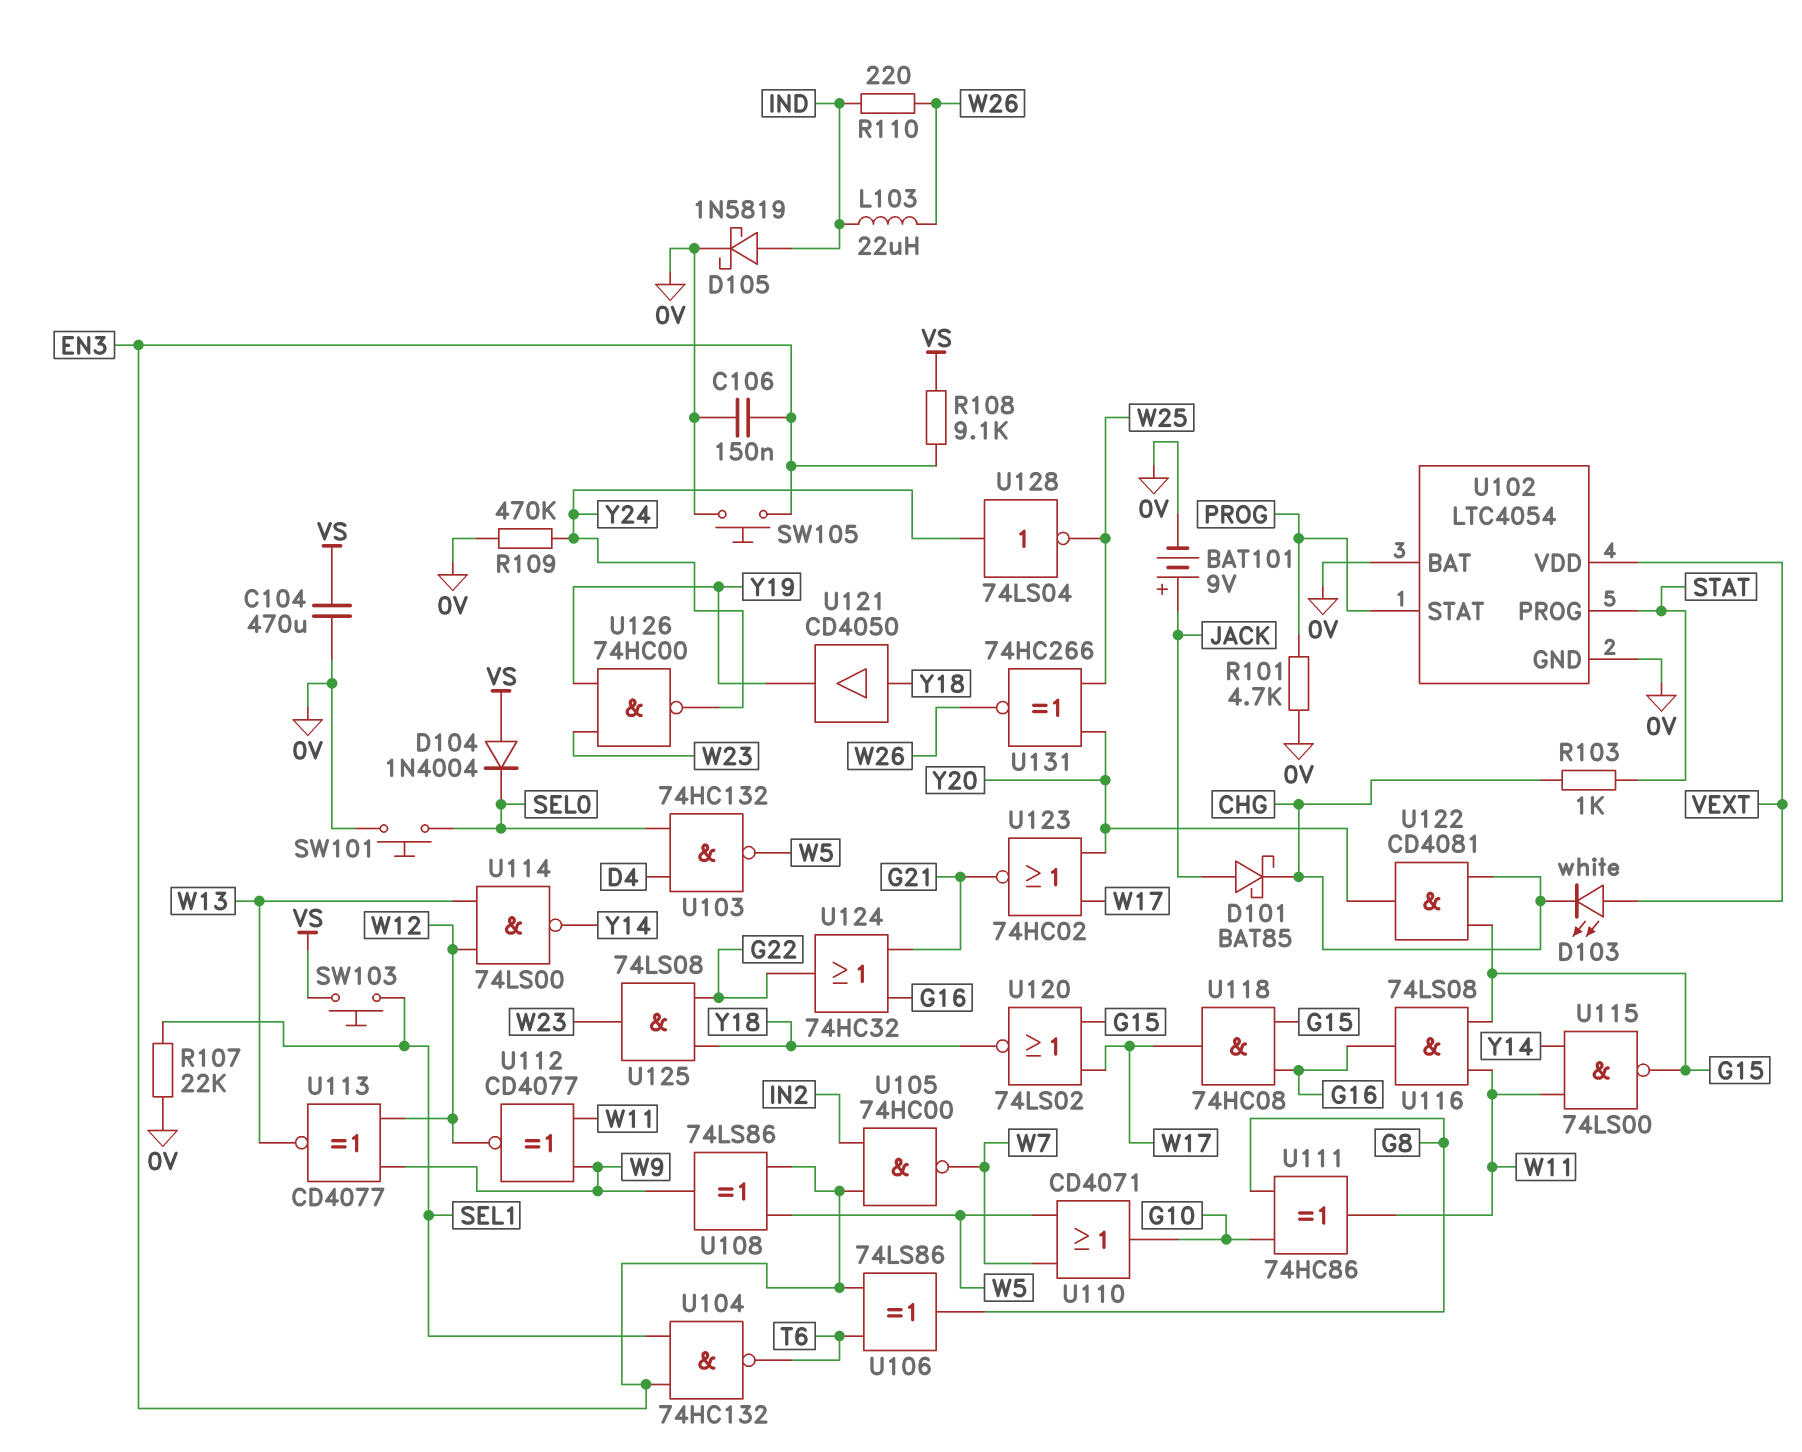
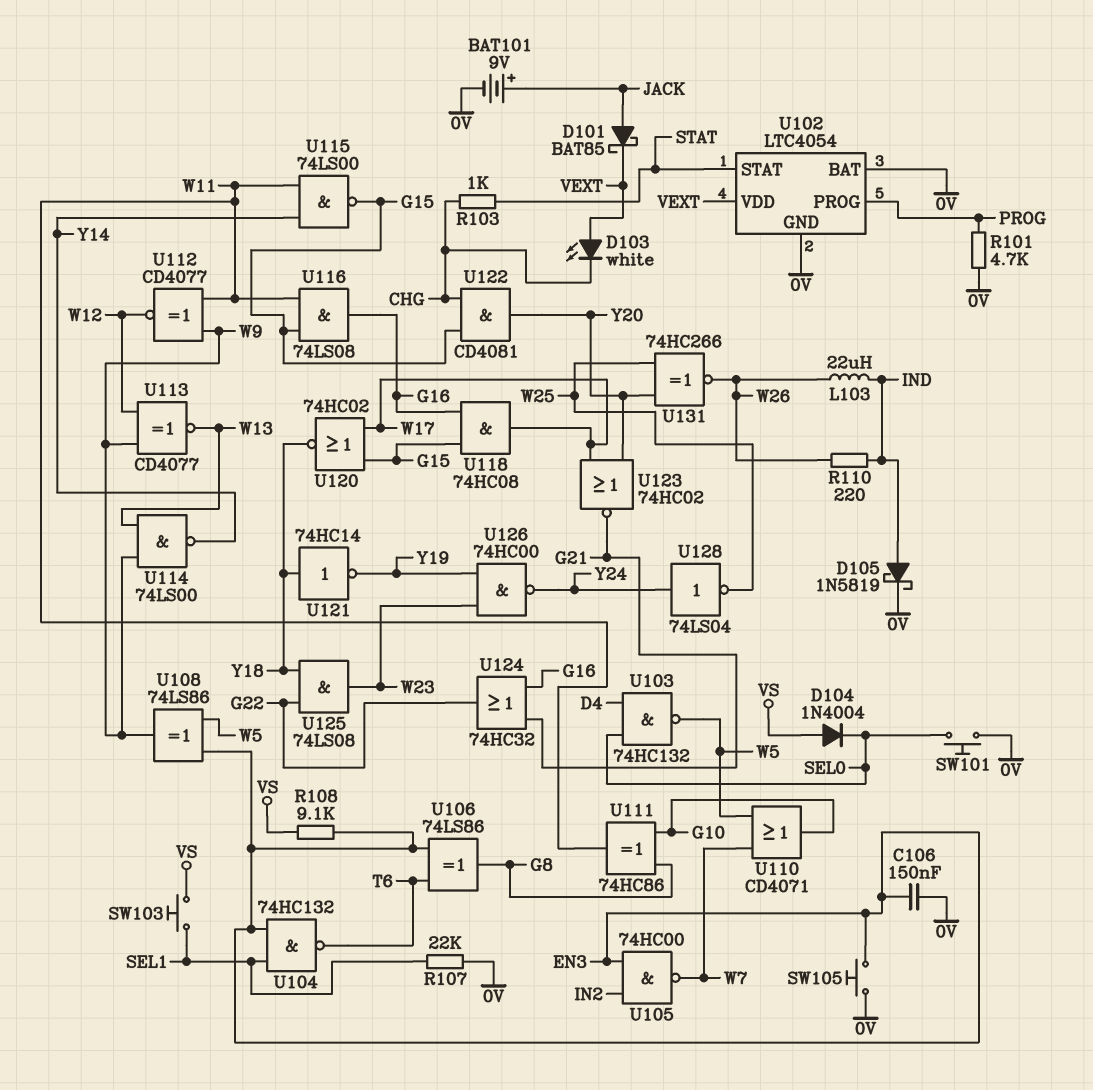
C104: 470uF (0V, VS) -> none
D101: schottky BAT85 (A JACK, K CHG) -> schottky BAT85 (A JACK, K VEXT)
R109: 470k (0V, Y24) -> none
U102 pin PROG: STAT -> PROG
U102 pin STAT: PROG -> STAT
U114: NAND 74LS00 (in W12, in W13, out Y14) -> NAND 74LS00 (in W9, in W13, out Y14)
U120: NOR 74LS02 (in G15, in W17, out Y18) -> NOR 74HC02 (in G15, in W17, out Y18)
U121: buffer CD4050 (in Y18, out Y19) -> NOT 74HC14 (in Y18, out Y19)

